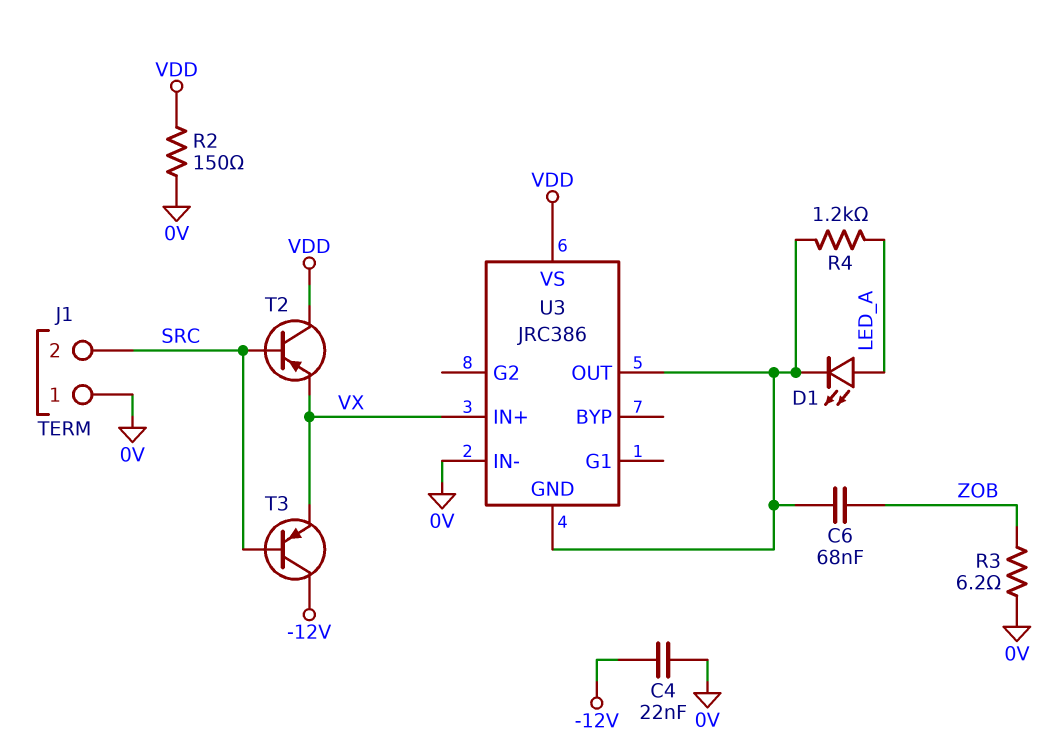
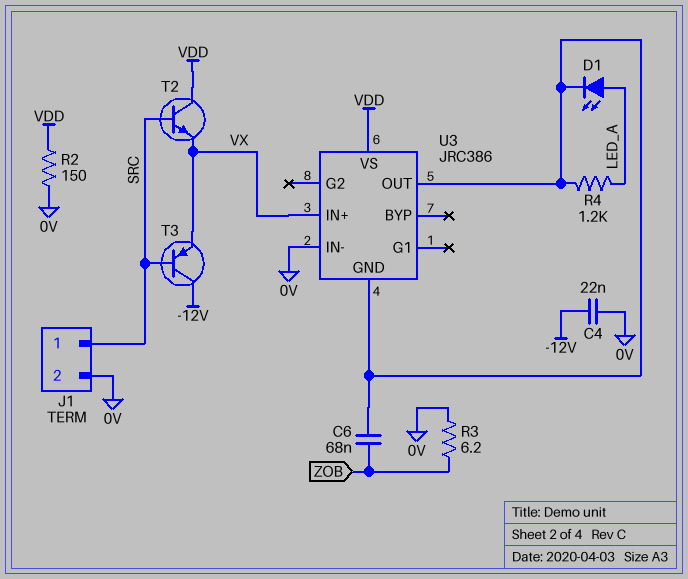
J1 pin 1: 0V -> SRC
J1 pin 2: SRC -> 0V
T2: PNP (B SRC, C VDD, E VX) -> NPN (B SRC, C VDD, E VX)

